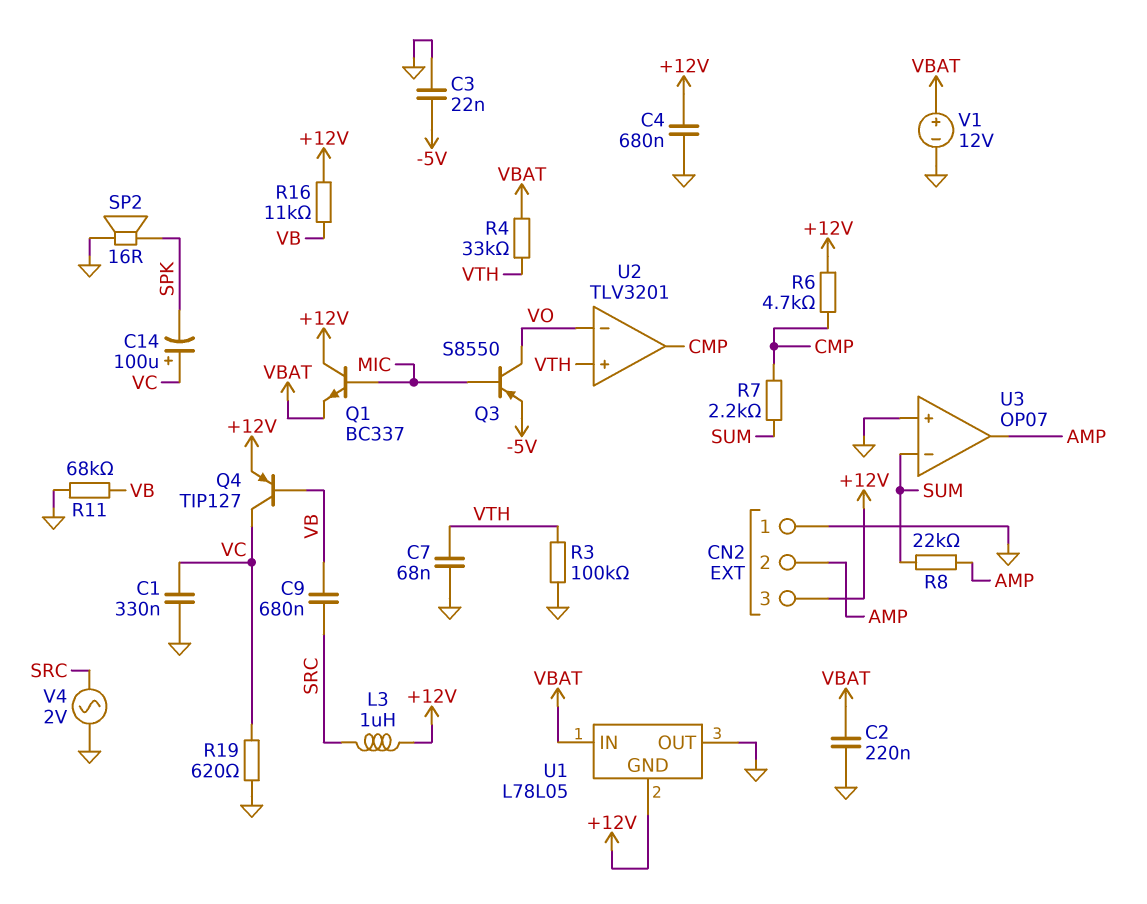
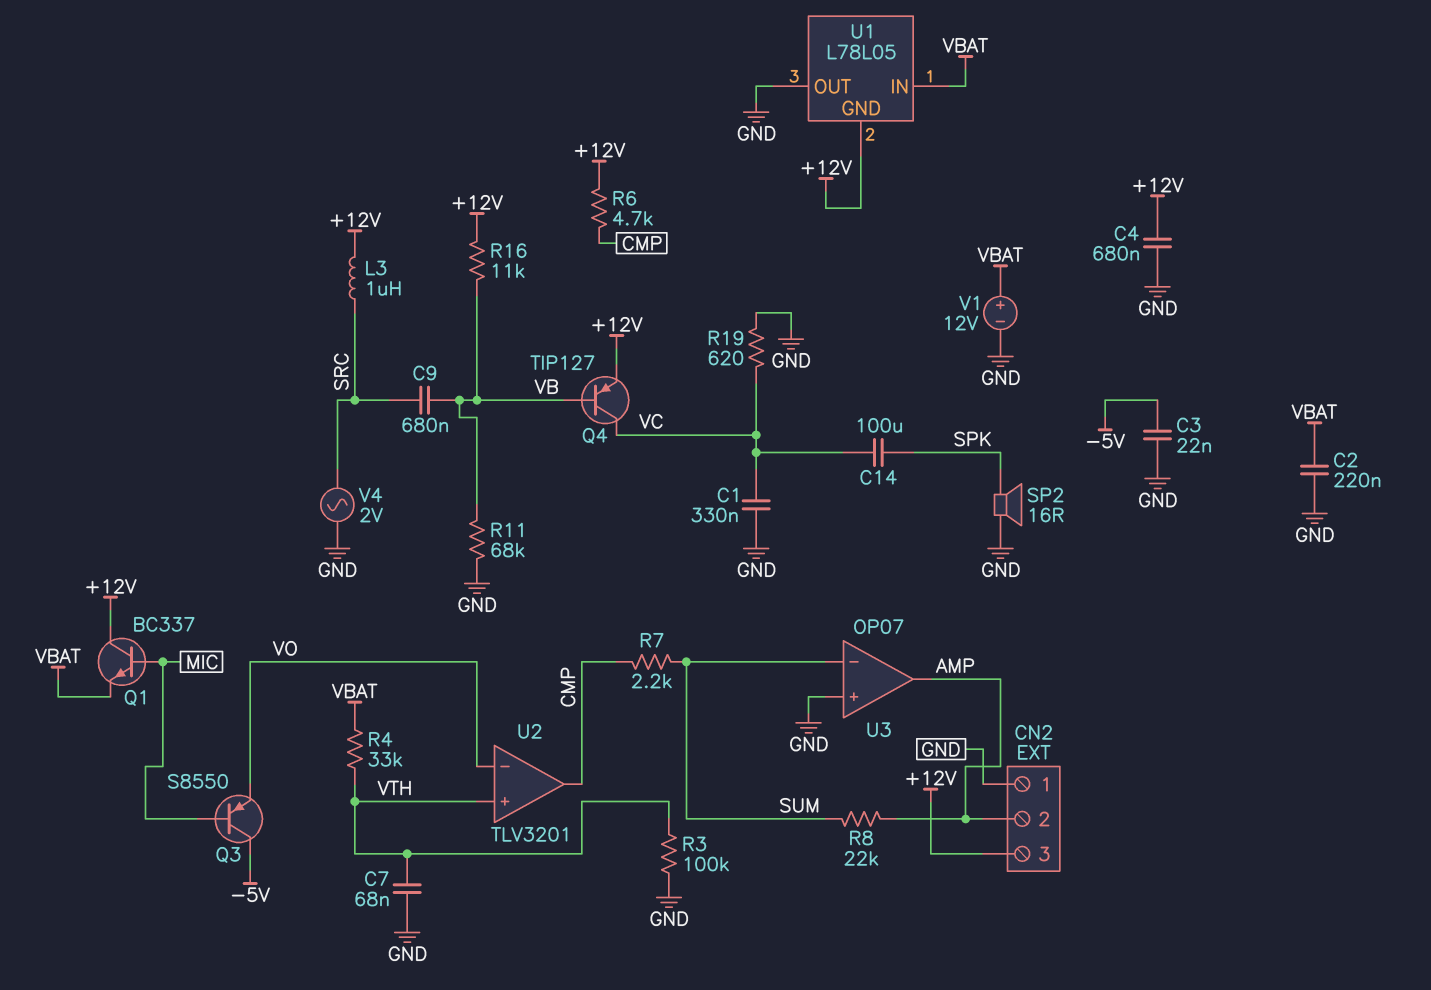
C14: 100uF (plus VC, minus SPK) -> 100uF (SPK, VC)
Q3: PNP S8550 (B MIC, C VO, E -5V) -> PNP S8550 (B MIC, C -5V, E VO)

